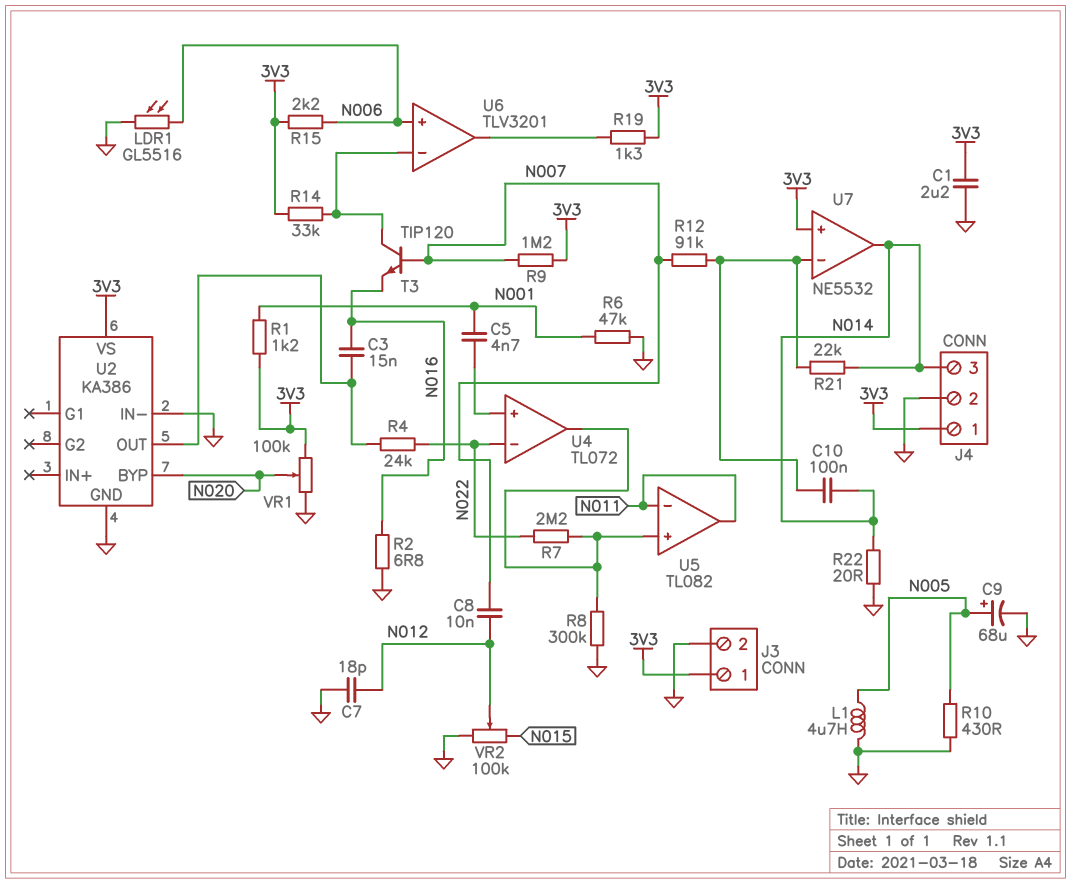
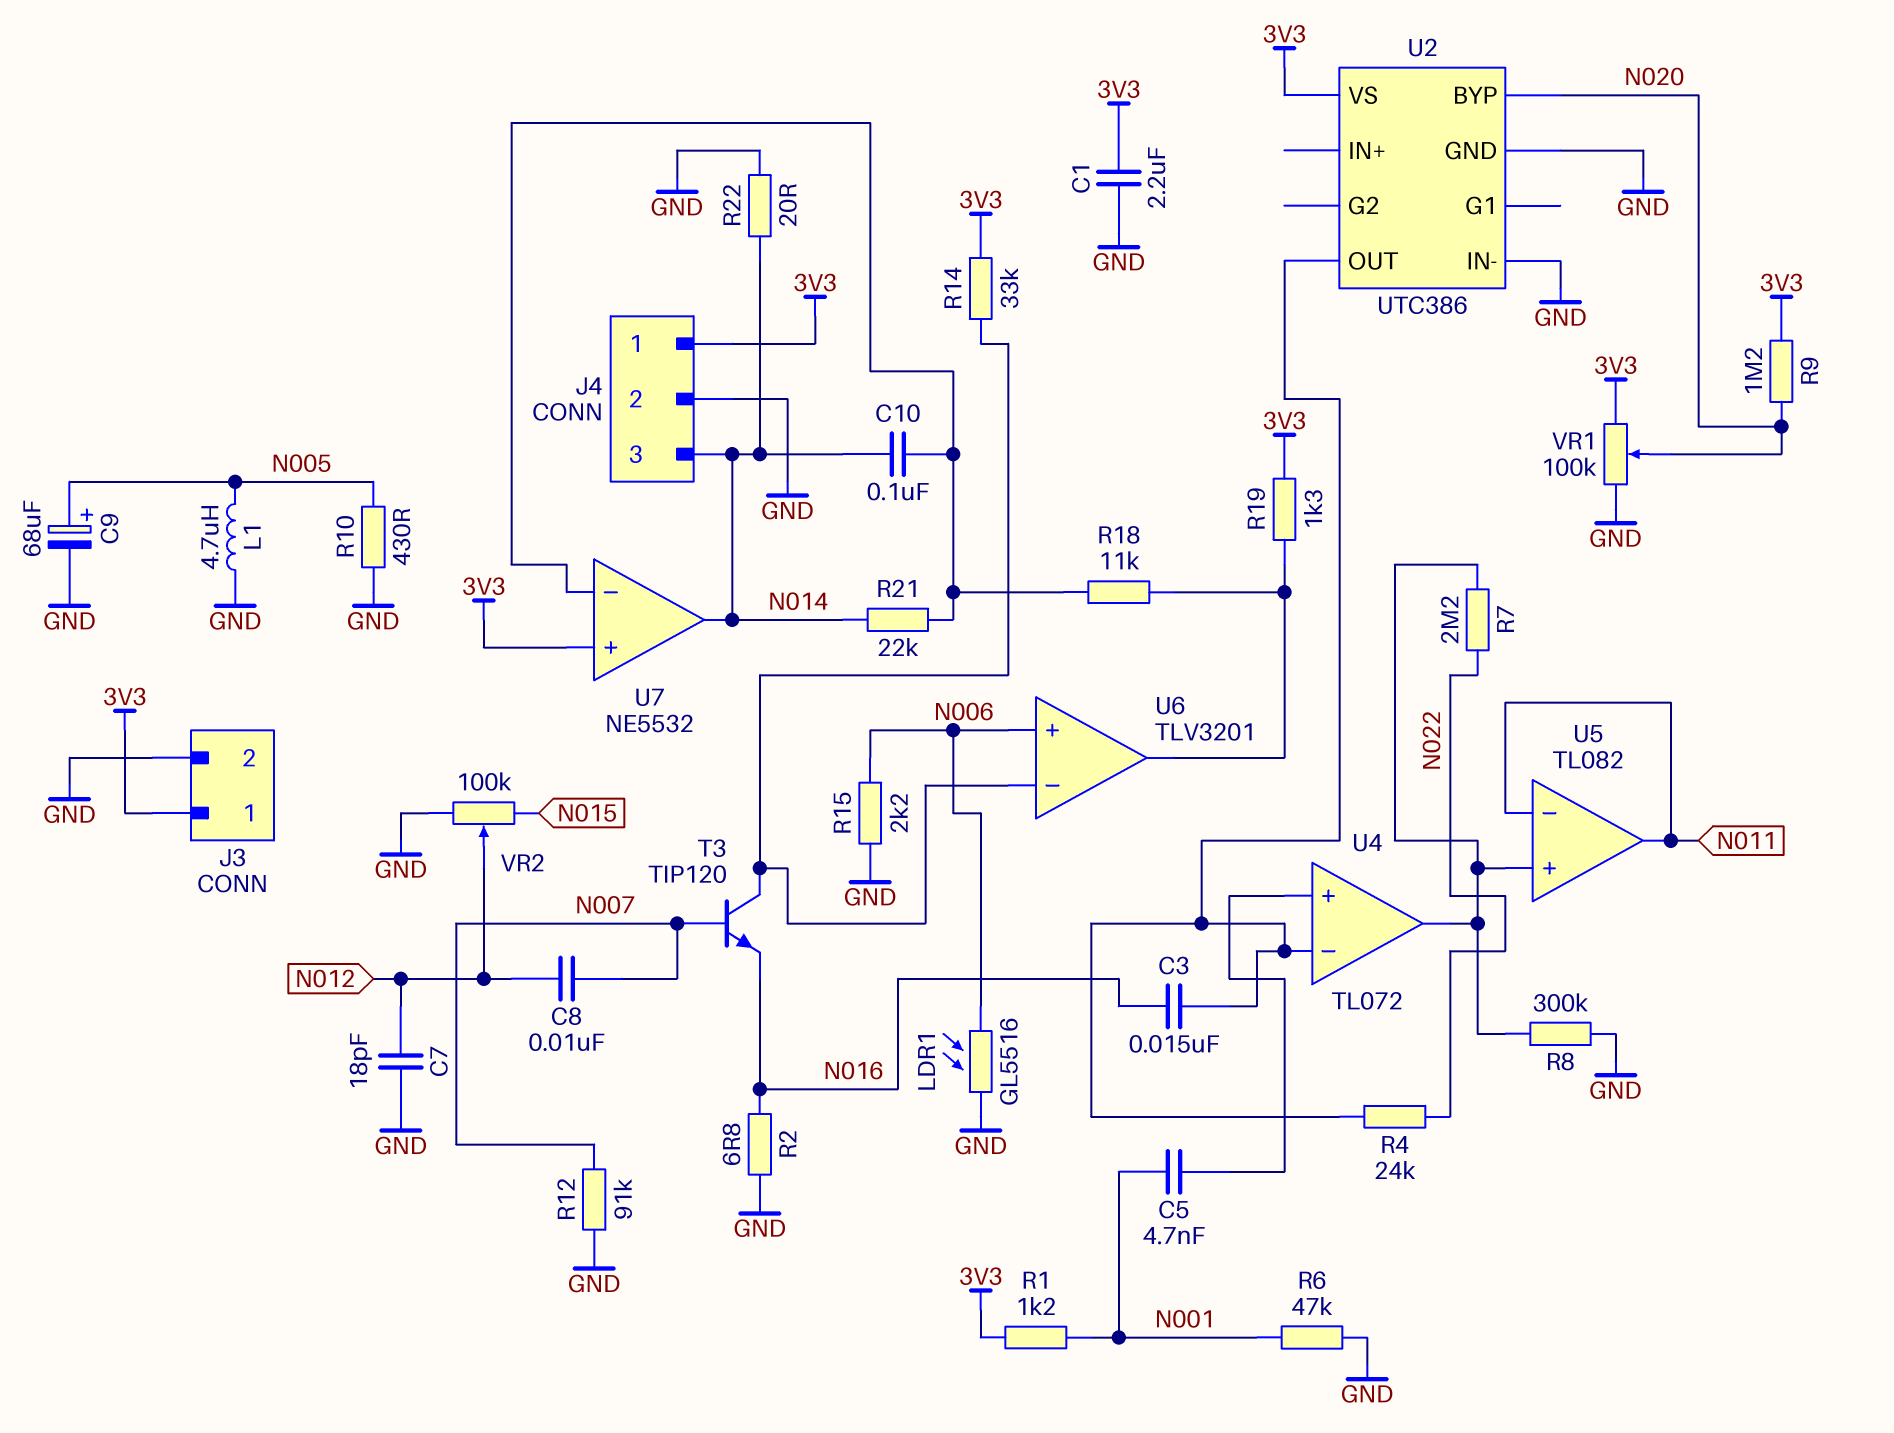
R9: 1.2M (3V3, N007) -> 1.2M (3V3, N020)
R12: 91k (N007, U7/in-) -> 91k (GND, N007)
R15: 2.2k (3V3, N006) -> 2.2k (GND, N006)
R18: none -> 11k (U6/out, U7/in-)
U2: KA386 -> UTC386
U4 pin in-: N022 -> U2/OUT

